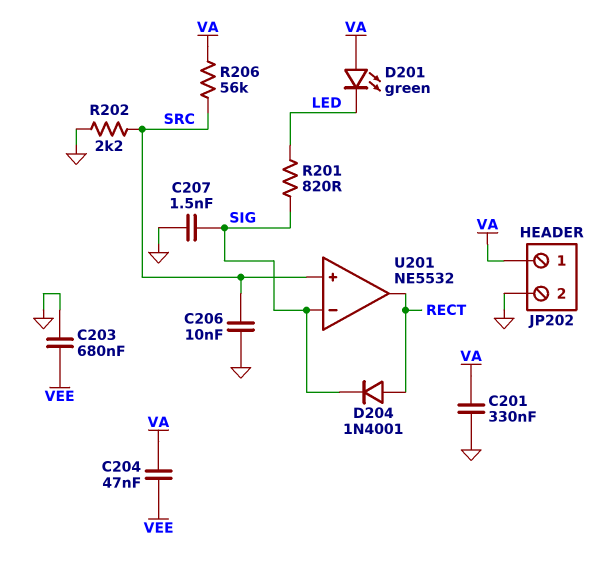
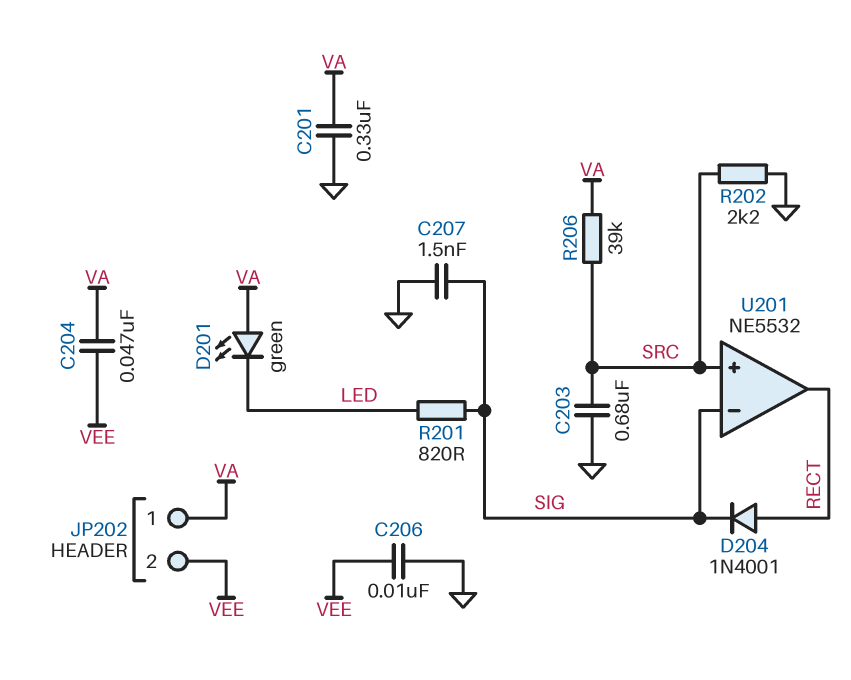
C203: 680nF (GND, VEE) -> 680nF (GND, SRC)
C206: 10nF (GND, SRC) -> 10nF (GND, VEE)
JP202 pin 2: GND -> VEE
R206: 56k (SRC, VA) -> 39k (SRC, VA)

